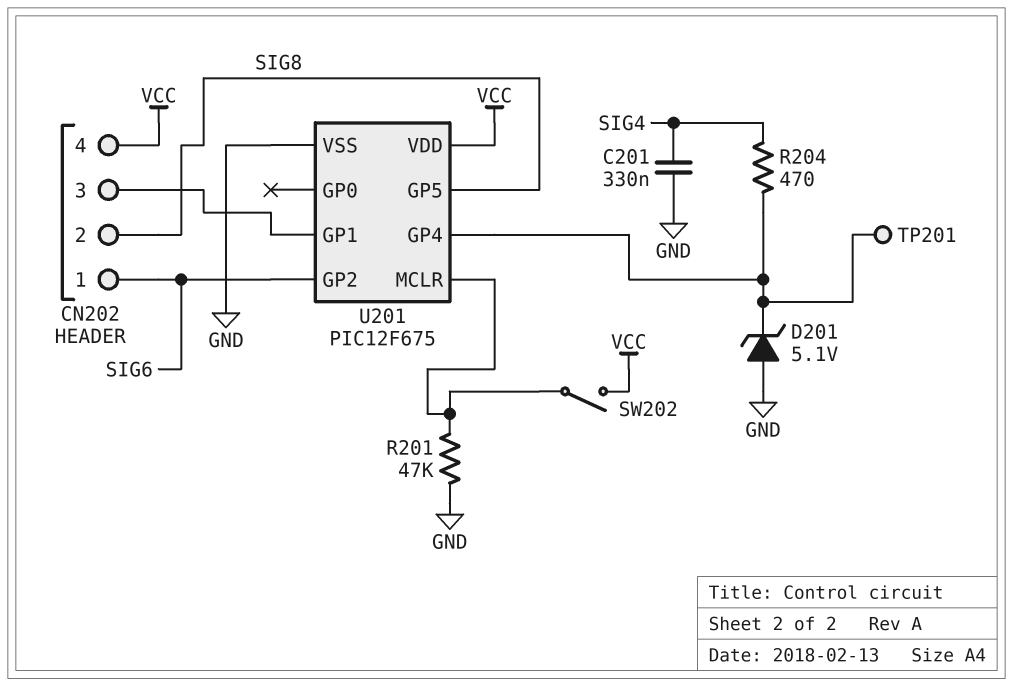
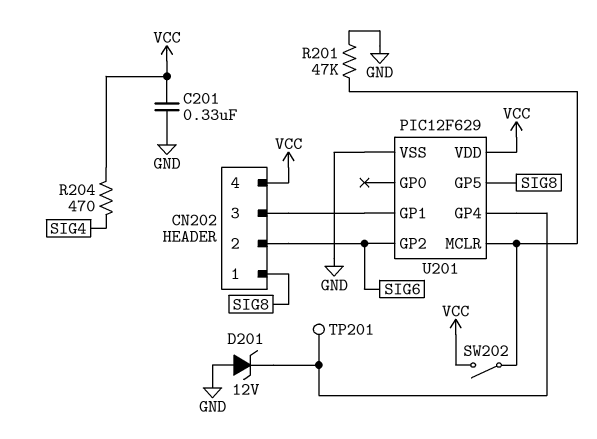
C201: 330nF (GND, SIG4) -> 330nF (GND, VCC)
CN202 pin 1: SIG6 -> SIG8
CN202 pin 2: SIG8 -> SIG6
D201: zener 5.1V (A GND, K U201/GP4) -> zener 12V (A GND, K U201/GP4)
R204: 470 (SIG4, U201/GP4) -> 470 (SIG4, VCC)
U201: PIC12F675 -> PIC12F629

